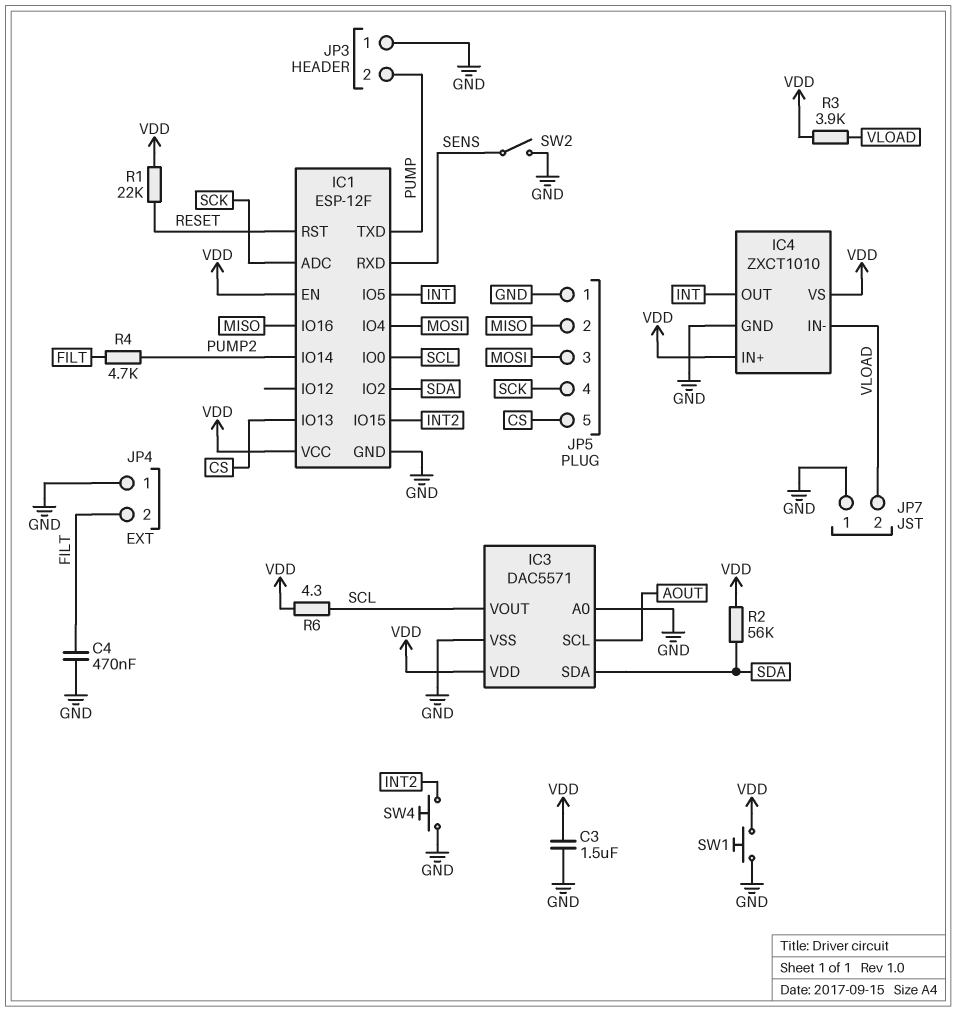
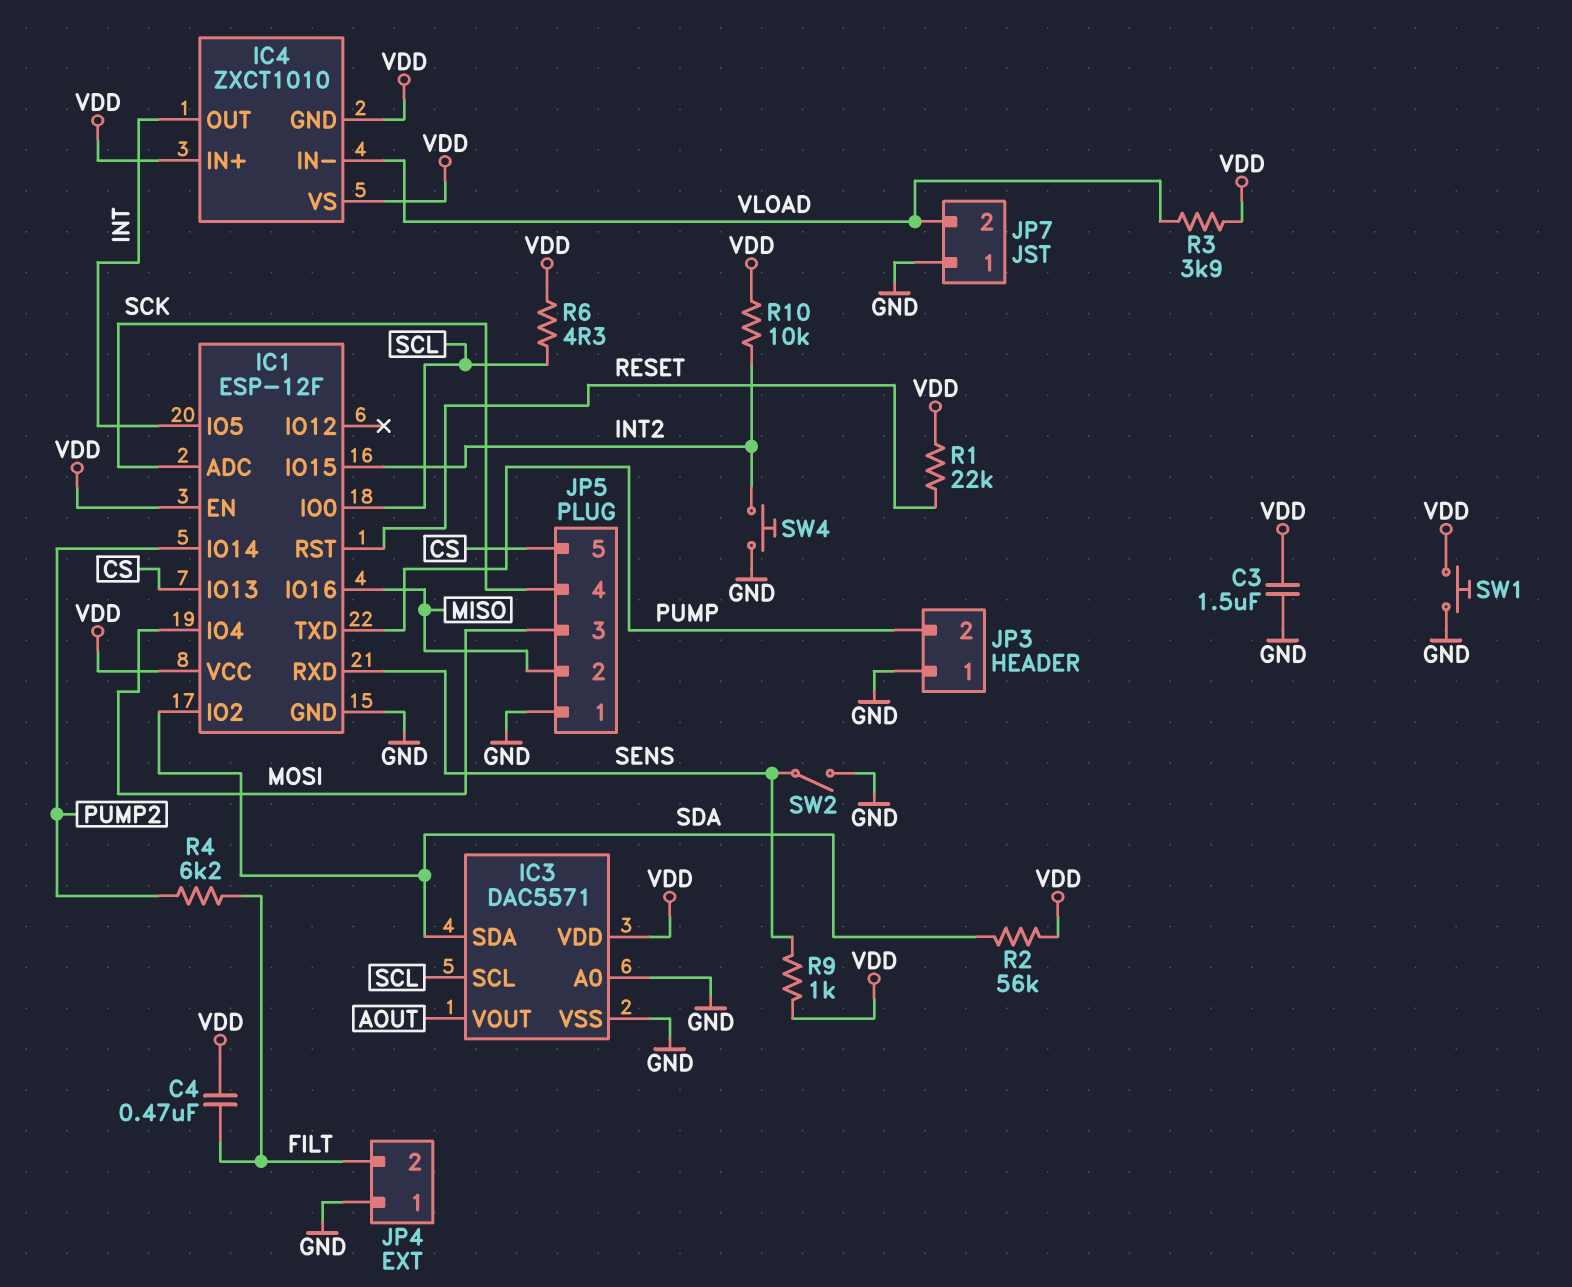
C4: 470nF (FILT, GND) -> 470nF (FILT, VDD)
IC3 pin SCL: AOUT -> SCL
IC3 pin VOUT: SCL -> AOUT
IC4 pin GND: GND -> VDD
R4: 4.7k (FILT, PUMP2) -> 6.2k (FILT, PUMP2)
R9: none -> 1k (SENS, VDD)
R10: none -> 10k (INT2, VDD)

